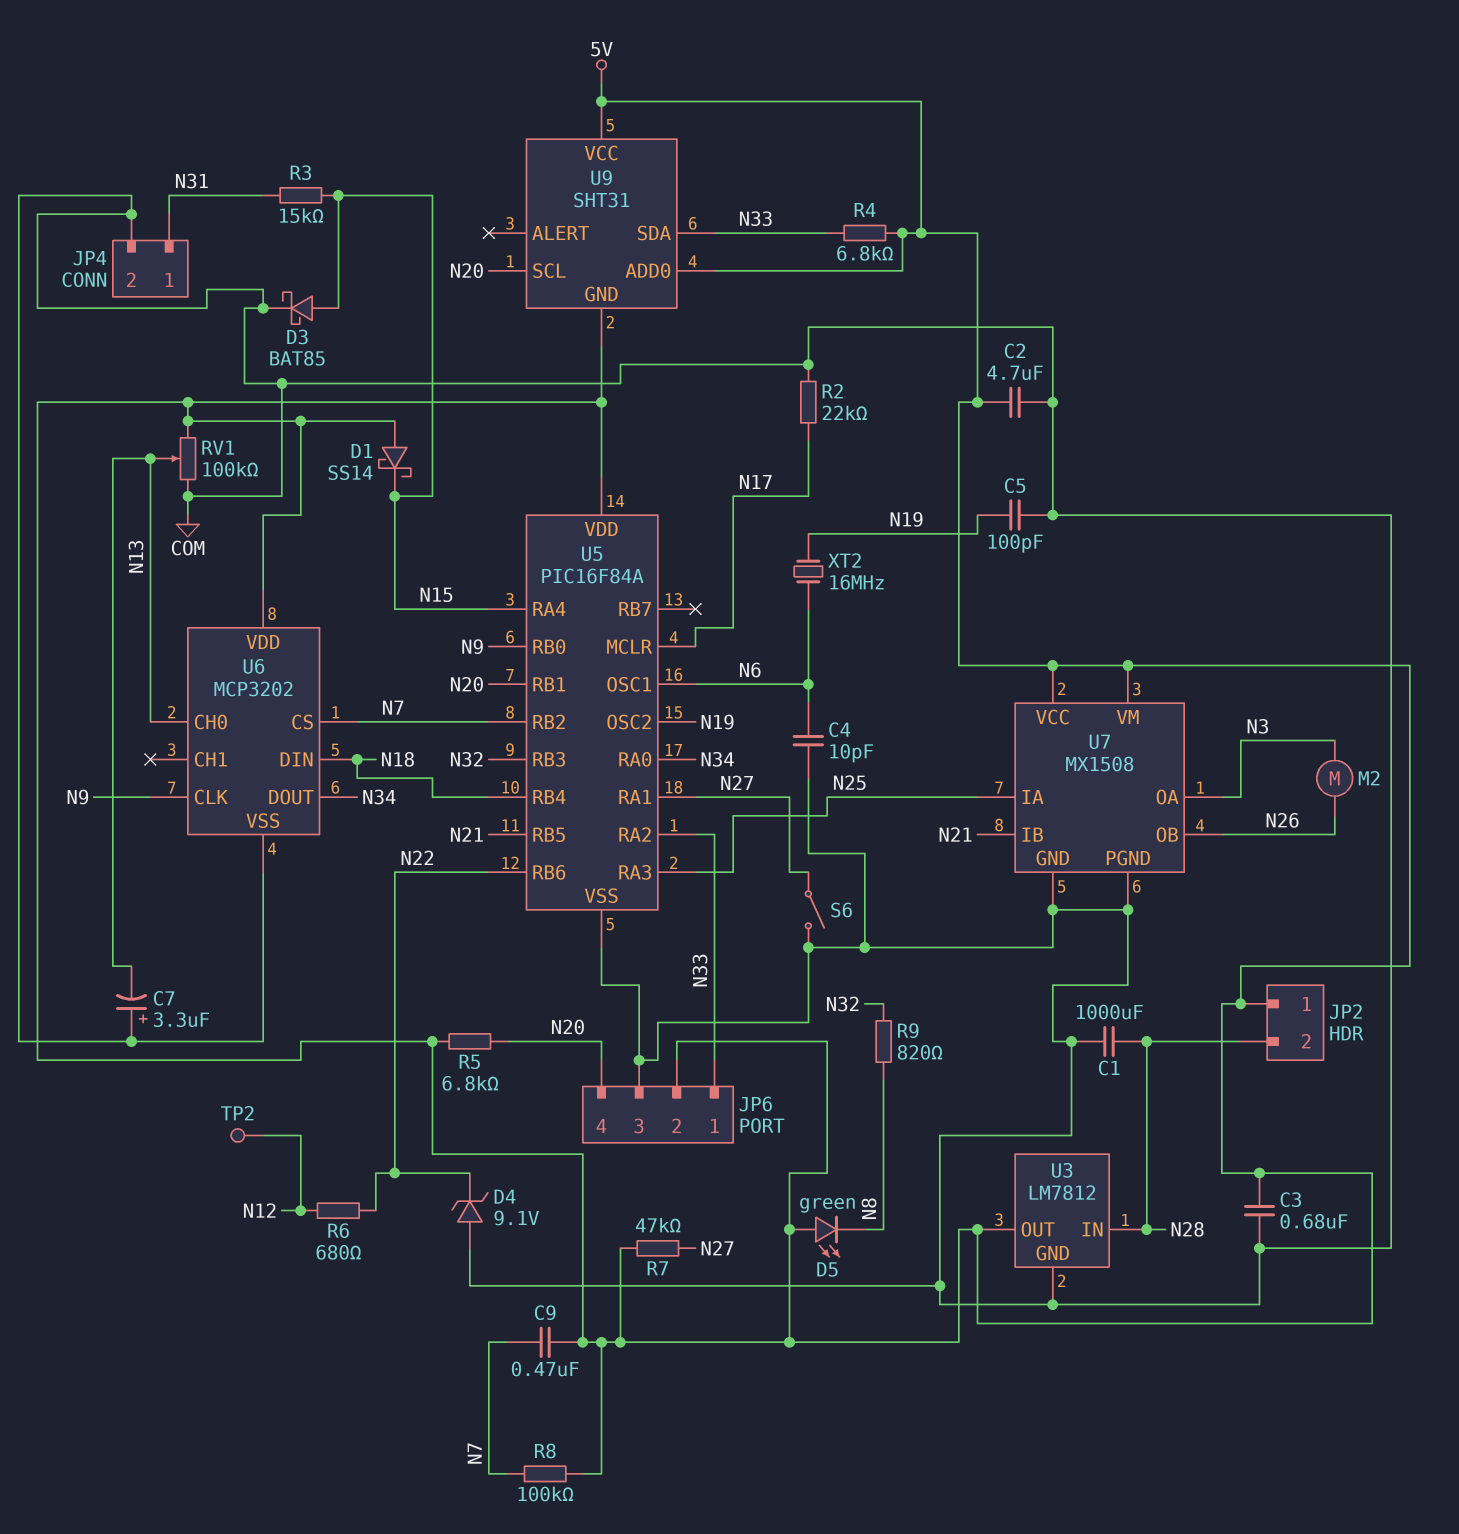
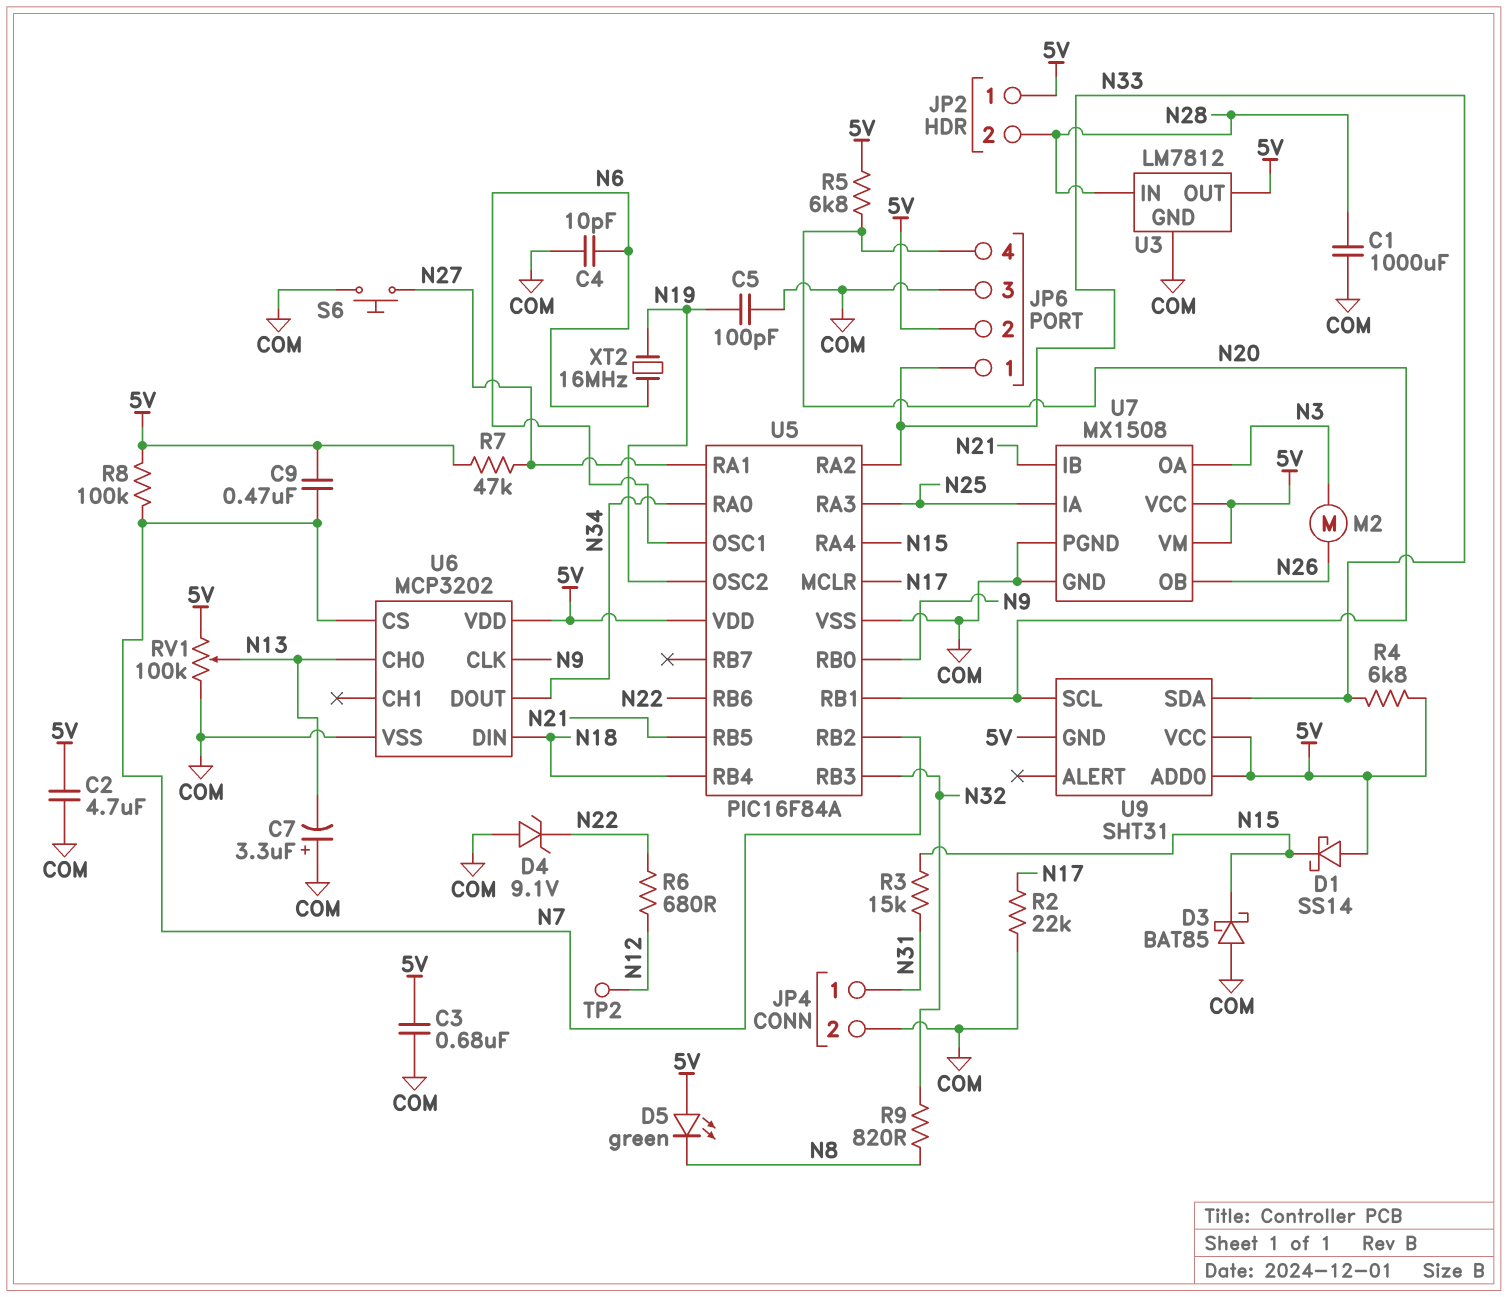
D3: schottky BAT85 (A N15, K COM) -> schottky BAT85 (A COM, K N15)
S6: switch (COM, N27) -> button (COM, N27)

